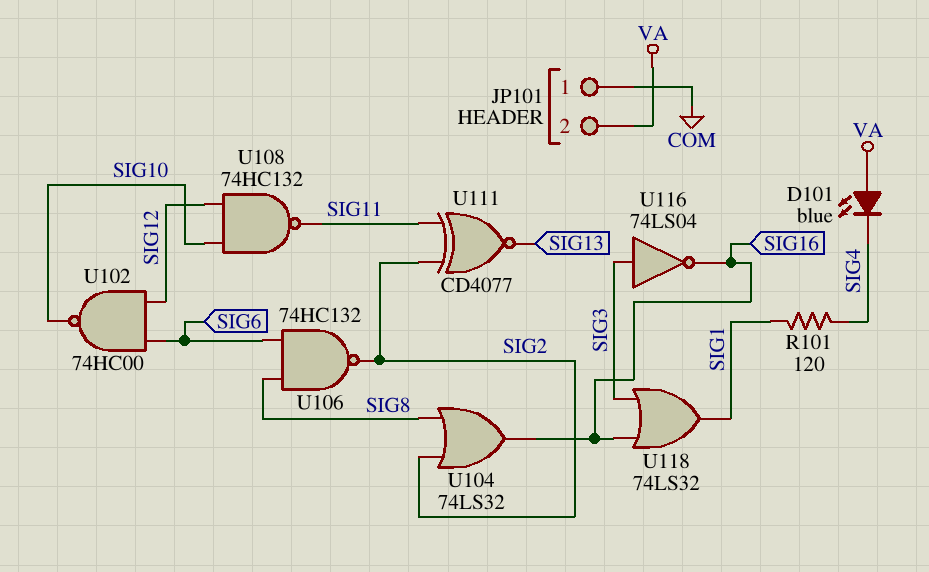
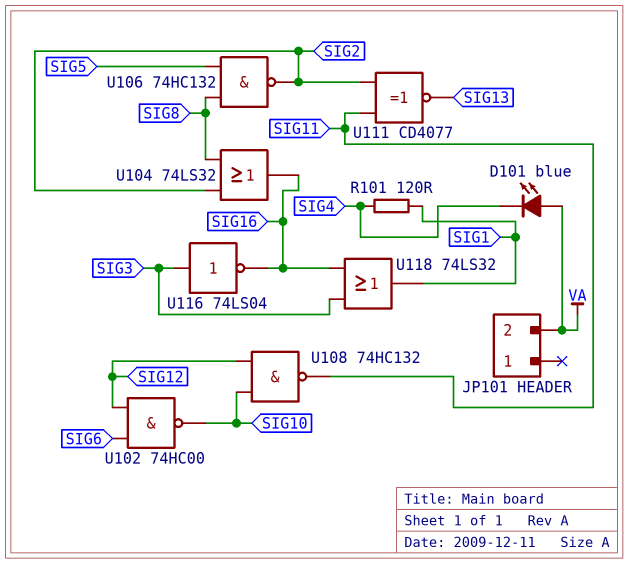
JP101 pin 1: COM -> none
U106: NAND 74HC132 (in SIG6, in SIG8, out SIG2) -> NAND 74HC132 (in SIG5, in SIG8, out SIG2)

